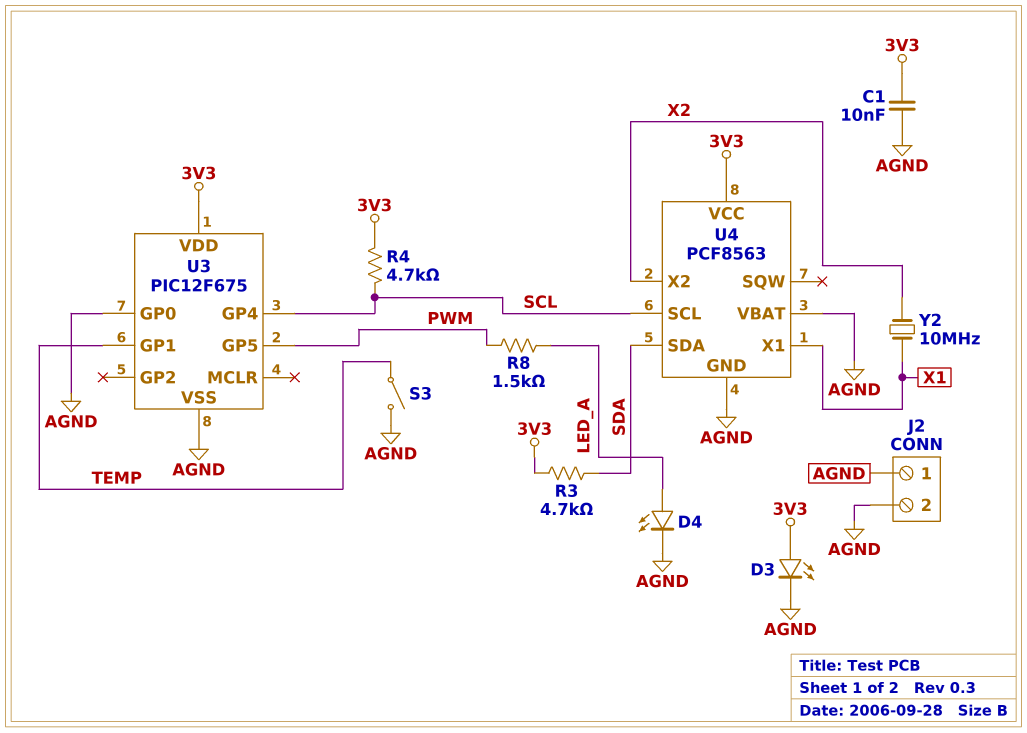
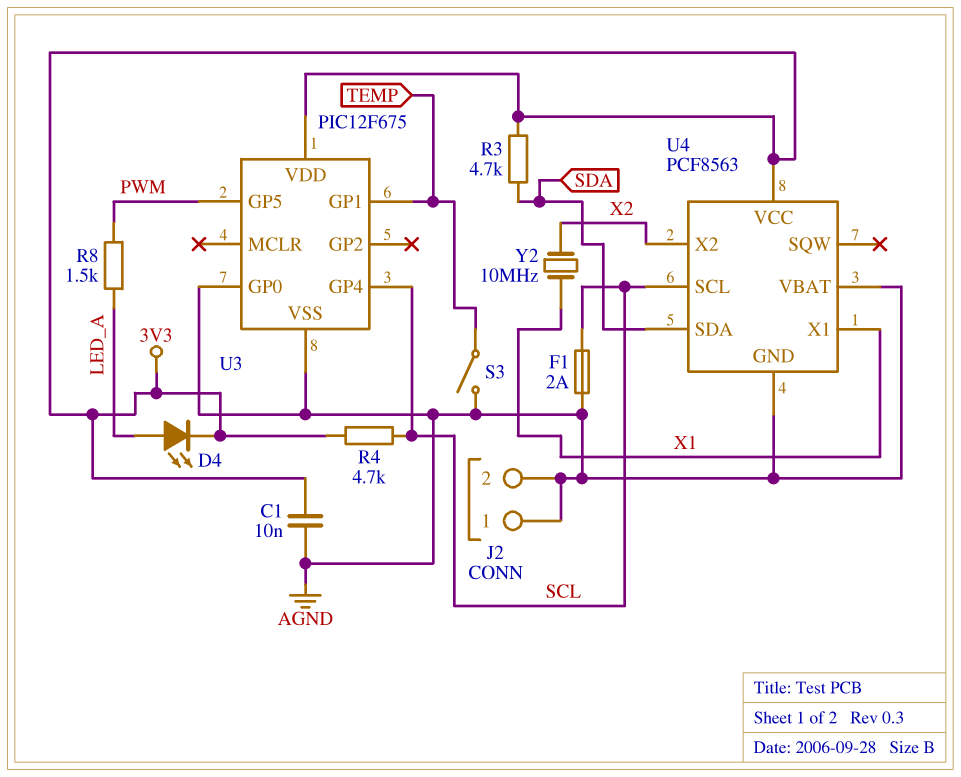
D3: LED (A 3V3, K AGND) -> none
D4: LED (A LED_A, K AGND) -> LED (A LED_A, K 3V3)
F1: none -> 2A (AGND, SCL)

